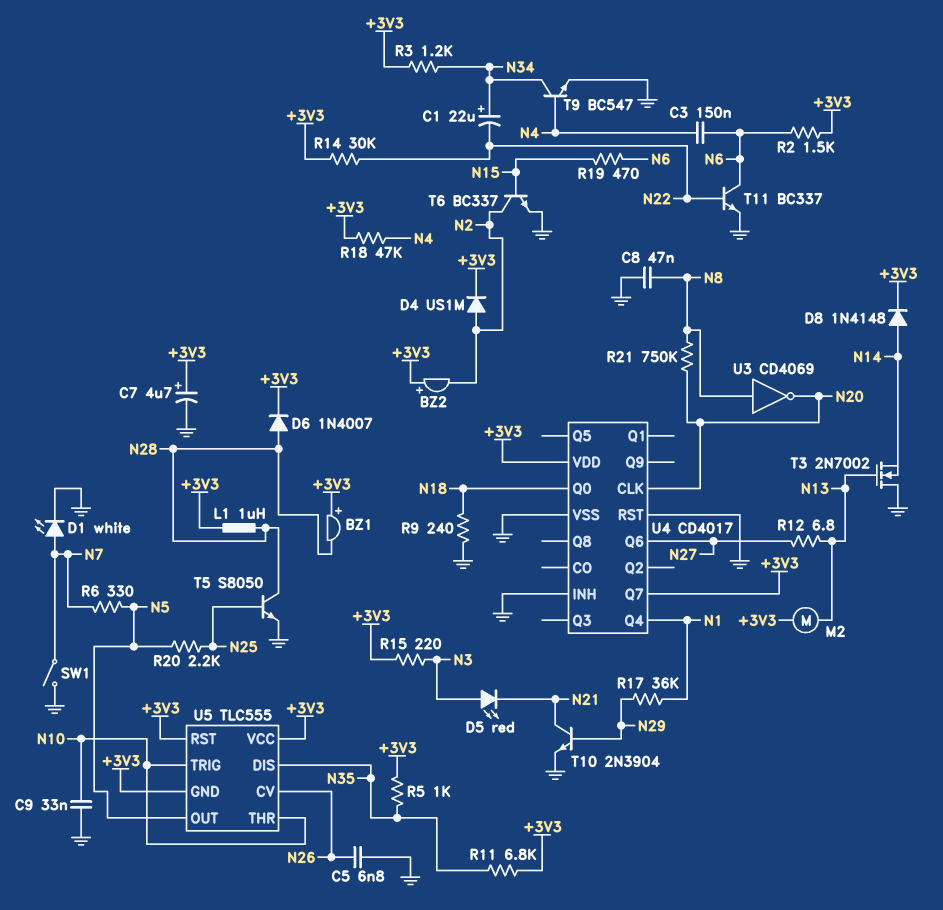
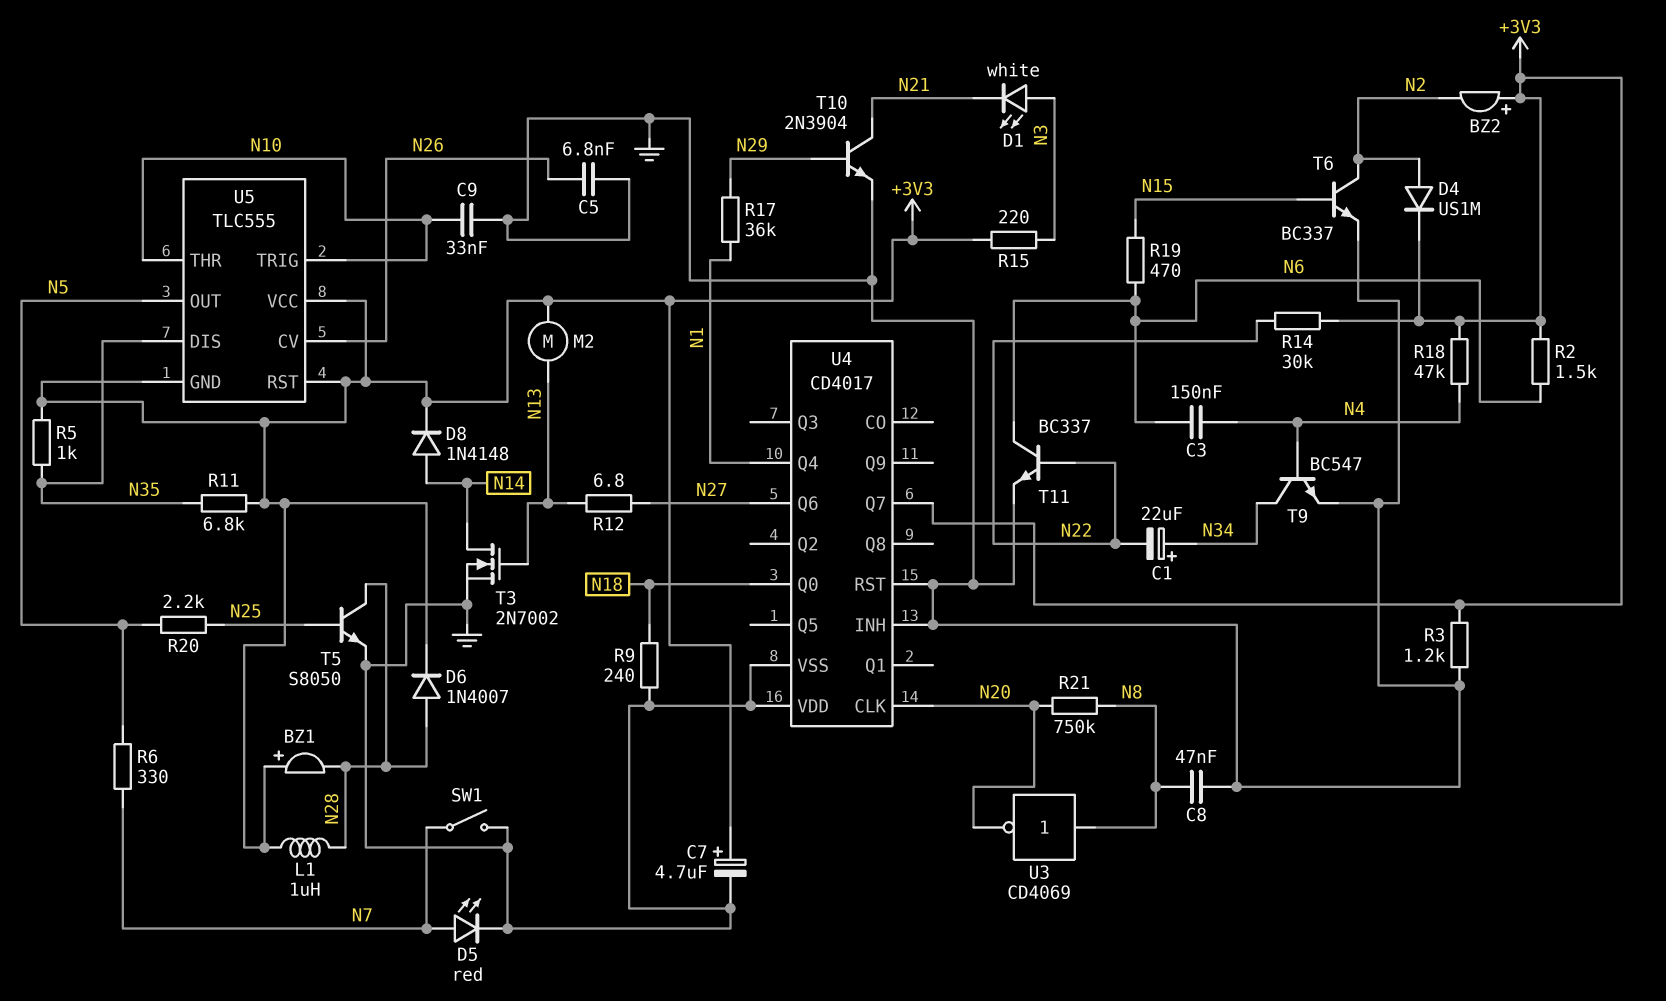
D1: LED white (A N7, K GND) -> LED white (A N3, K N21)
D5: LED red (A N3, K N21) -> LED red (A N7, K GND)
R3: 1.2k (+3V3, N34) -> 1.2k (+3V3, GND)
T3: NMOS 2N7002 (G N13, D GND, S N14) -> NMOS 2N7002 (G N13, D N14, S GND)
U4 pin VDD: +3V3 -> GND

